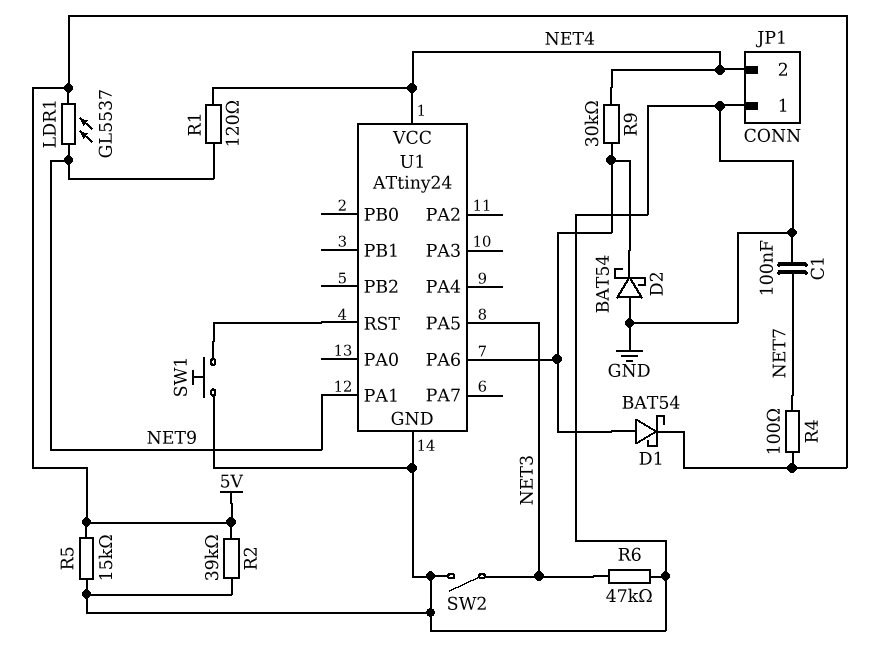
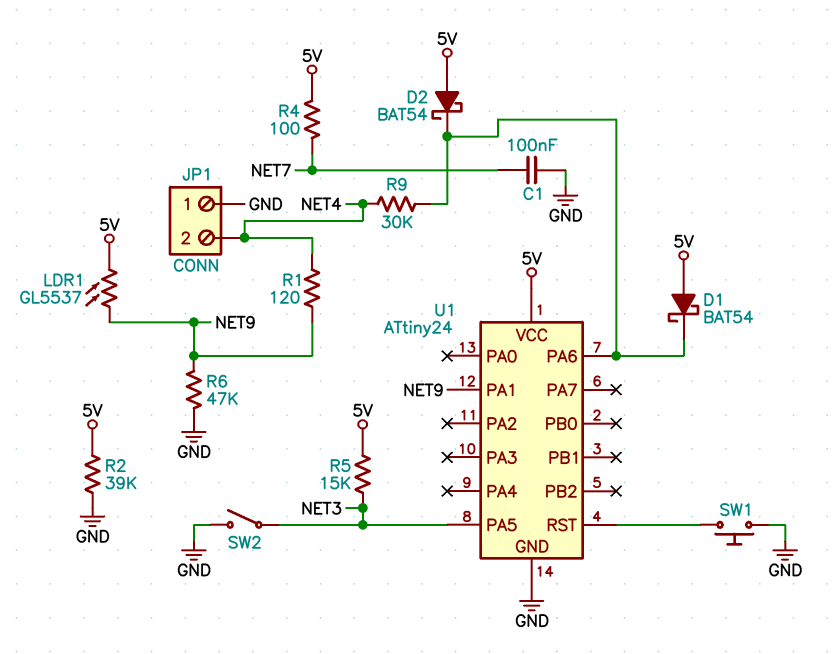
D1: schottky BAT54 (A U1/PA6, K 5V) -> schottky BAT54 (A 5V, K U1/PA6)
D2: schottky BAT54 (A GND, K U1/PA6) -> schottky BAT54 (A 5V, K U1/PA6)
R5: 15k (5V, GND) -> 15k (5V, NET3)
R6: 47k (GND, NET3) -> 47k (GND, NET9)
U1 pin VCC: NET4 -> 5V

